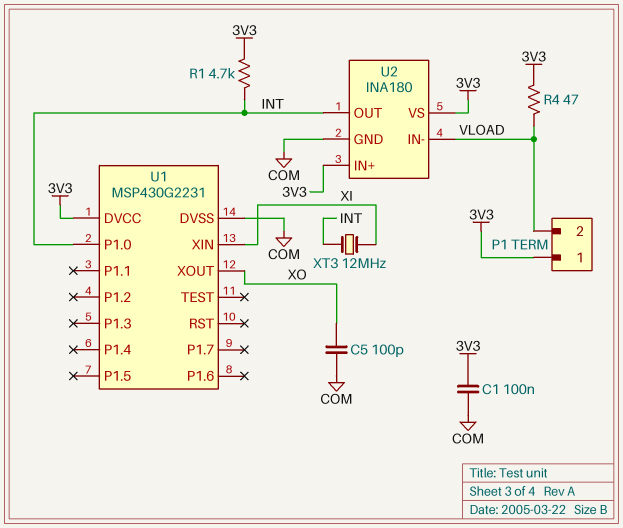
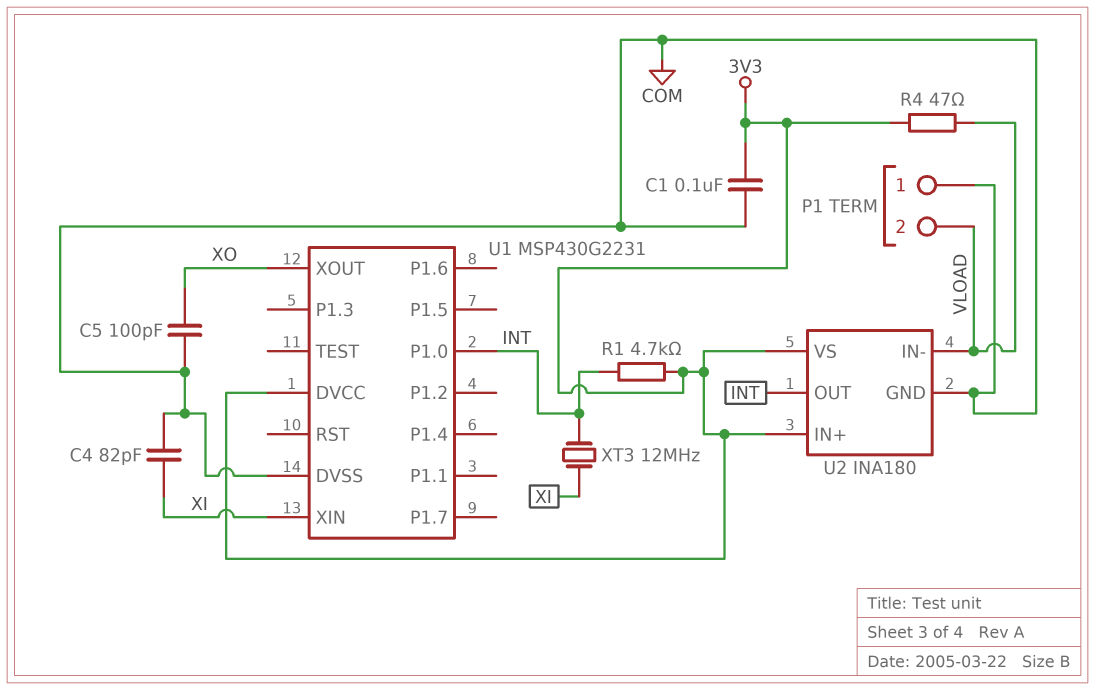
C4: none -> 82pF (COM, XI)
P1 pin 1: 3V3 -> COM

